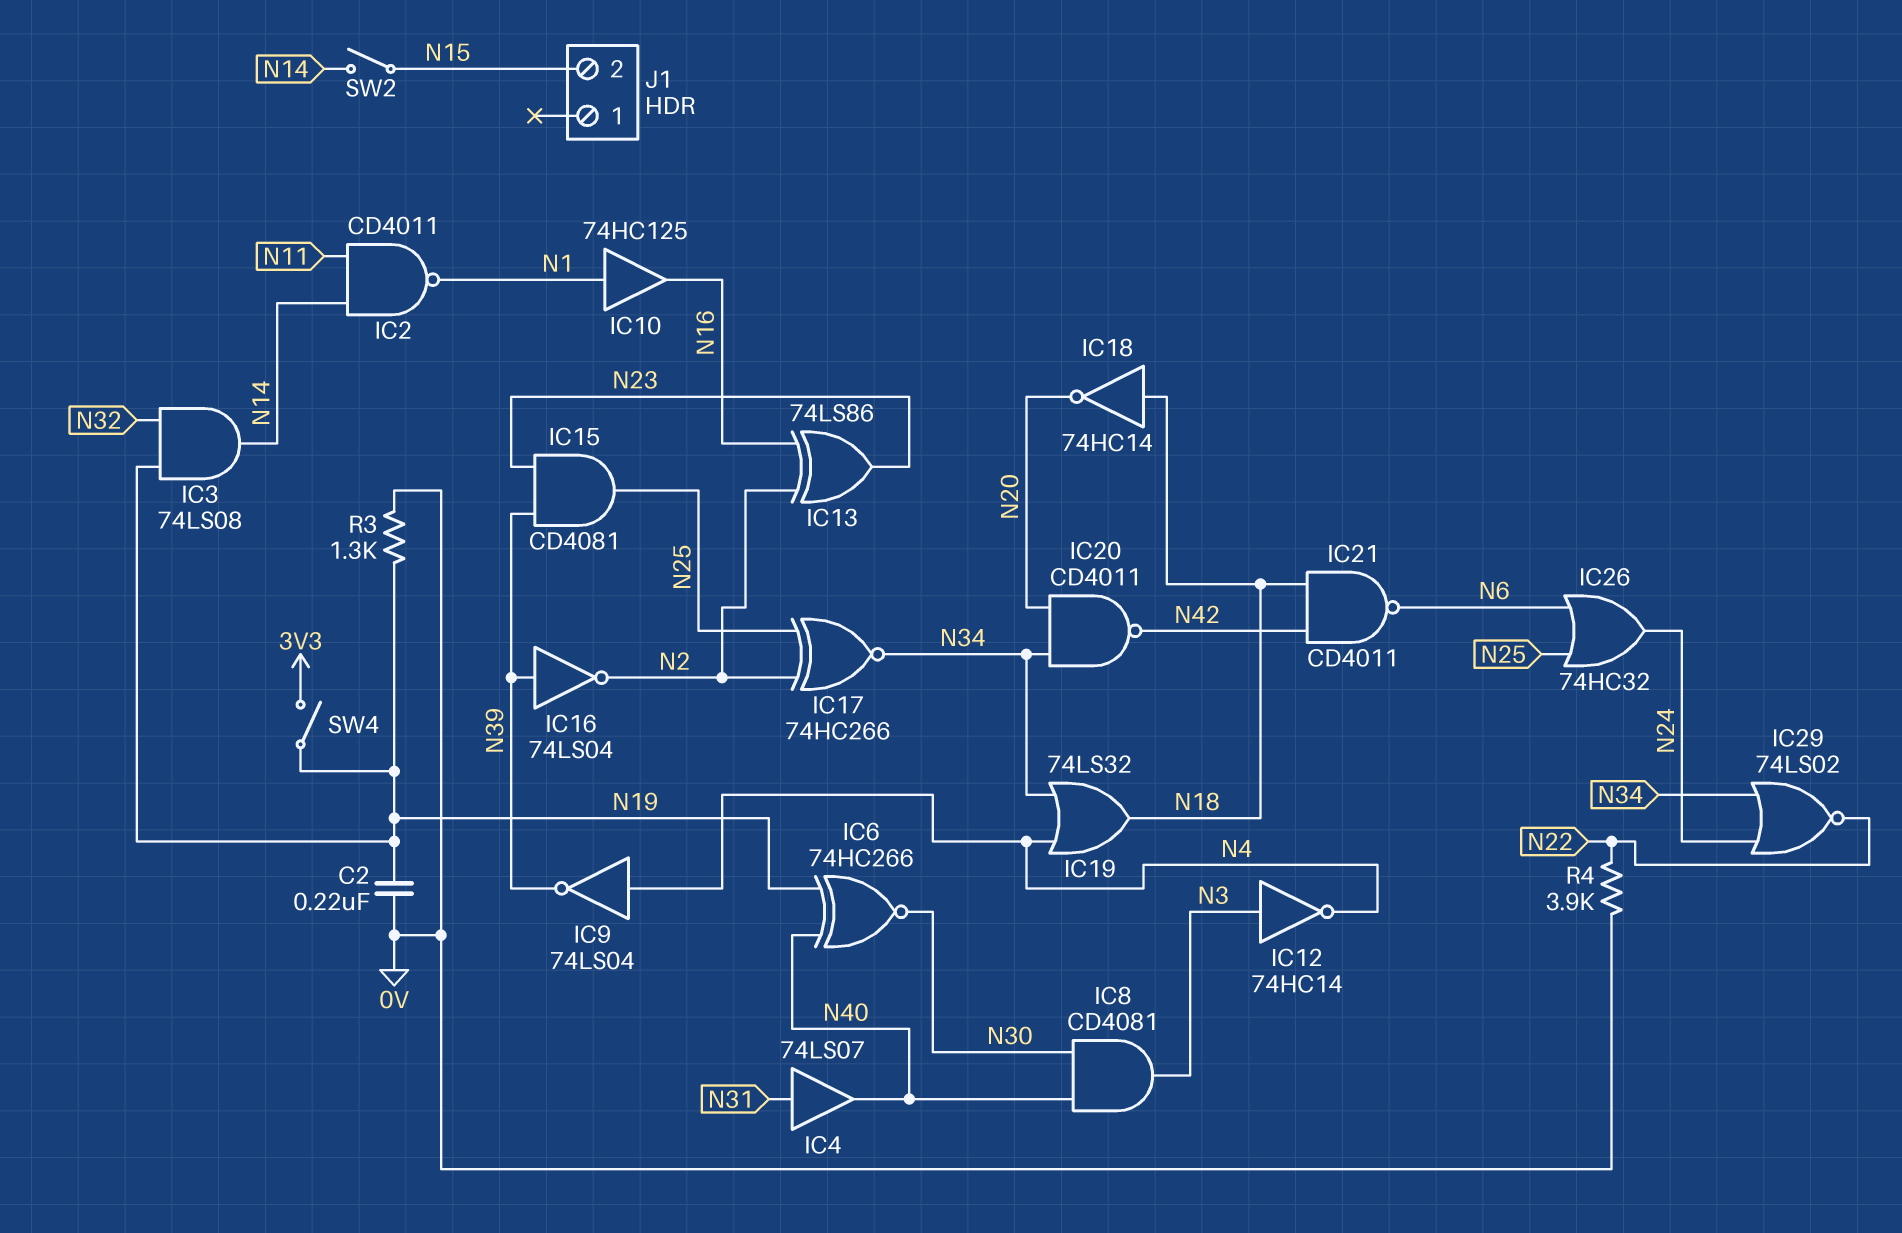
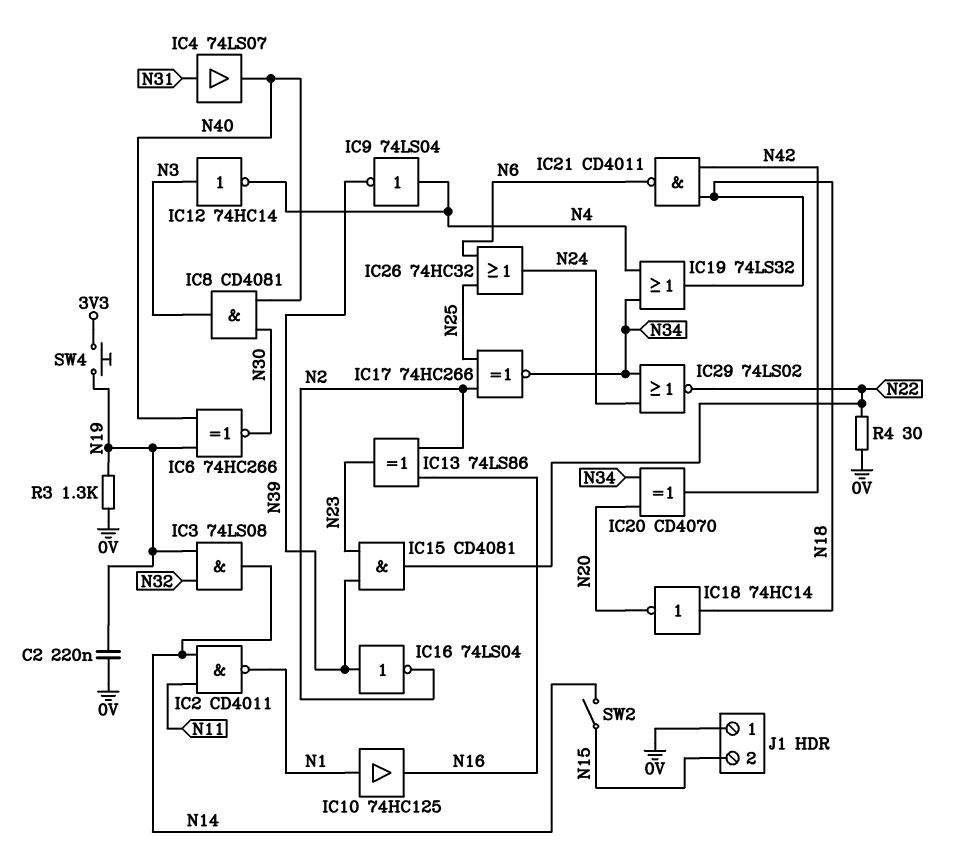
IC15: AND CD4081 (in N23, in N39, out N25) -> AND CD4081 (in N23, in N39, out N22)
IC20: NAND CD4011 (in N20, in N34, out N42) -> XOR CD4070 (in N20, in N34, out N42)
J1 pin 1: none -> 0V
R4: 3.9k (0V, N22) -> 30 (0V, N22)
SW4: switch (3V3, N19) -> button (3V3, N19)

